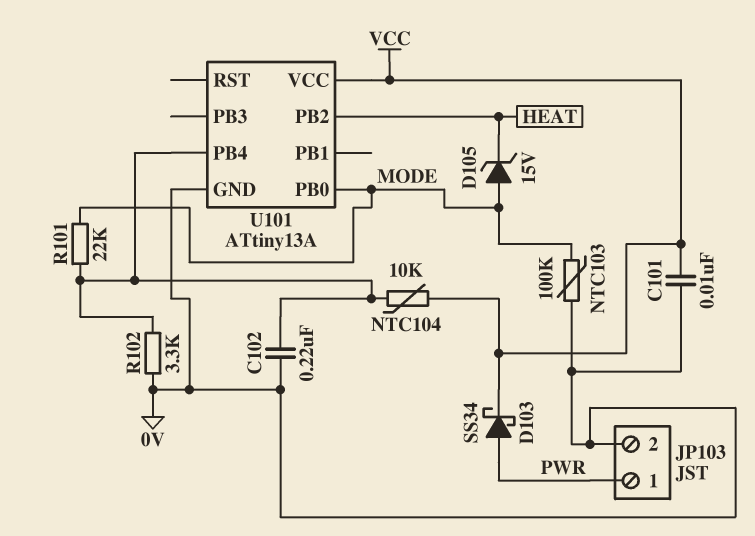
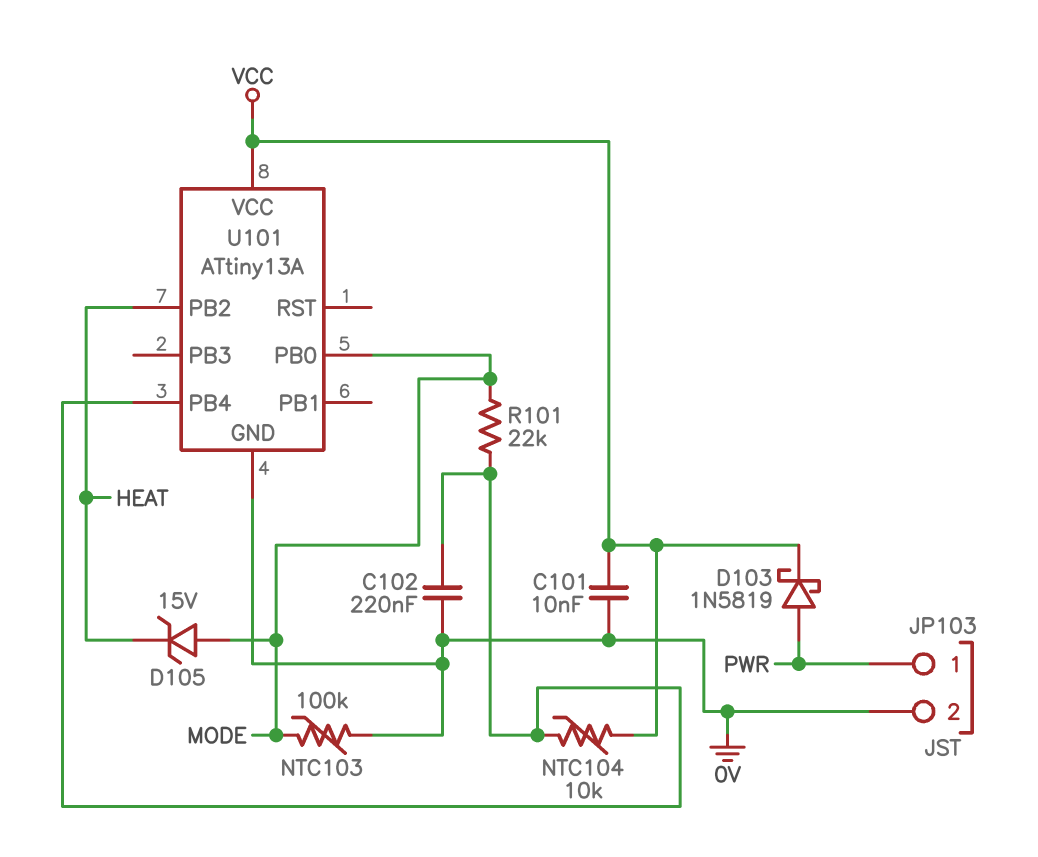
D103: schottky SS34 (A PWR, K VCC) -> schottky 1N5819 (A PWR, K VCC)
R102: 3.3k (0V, U101/PB4) -> none

